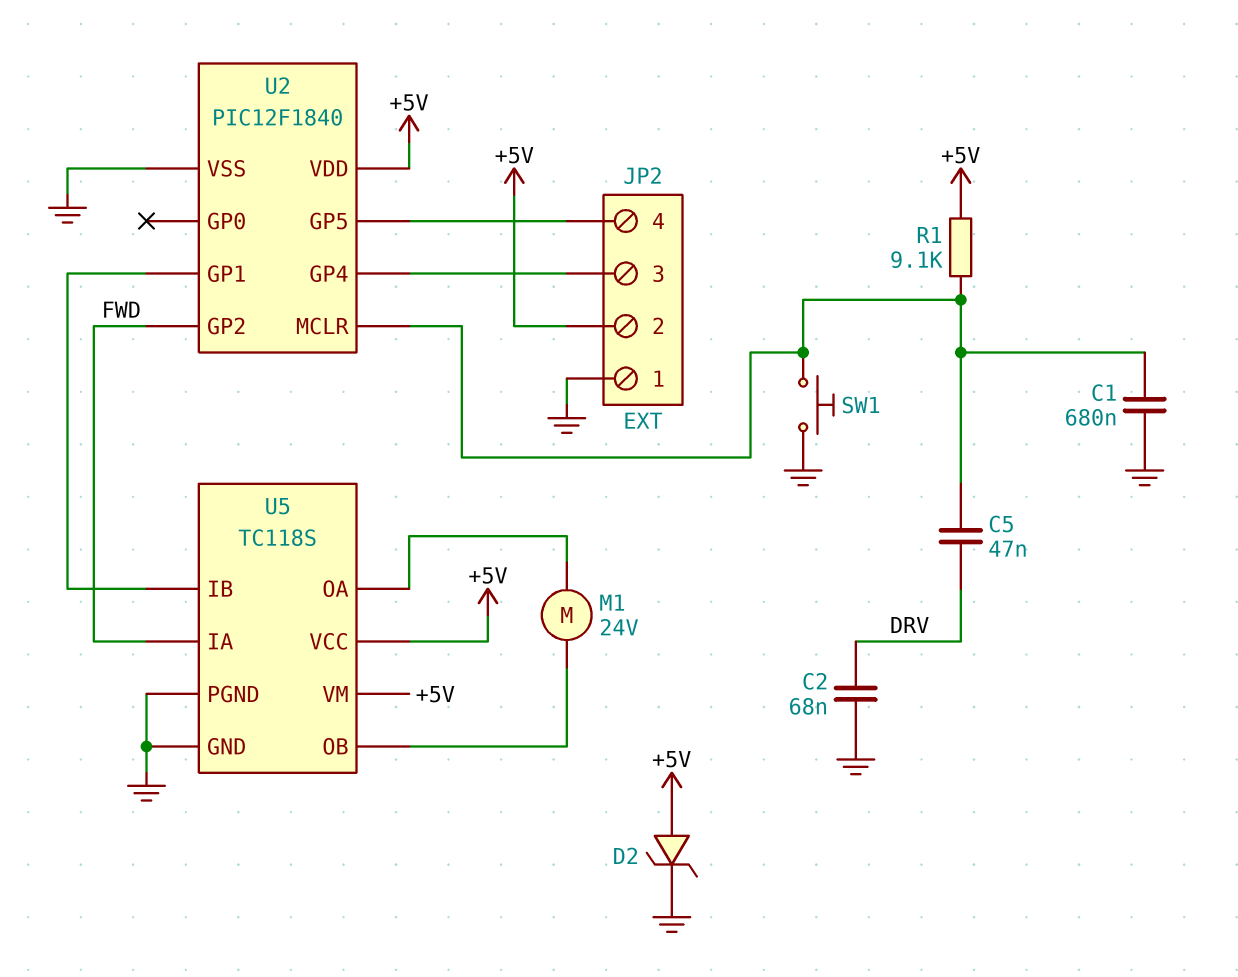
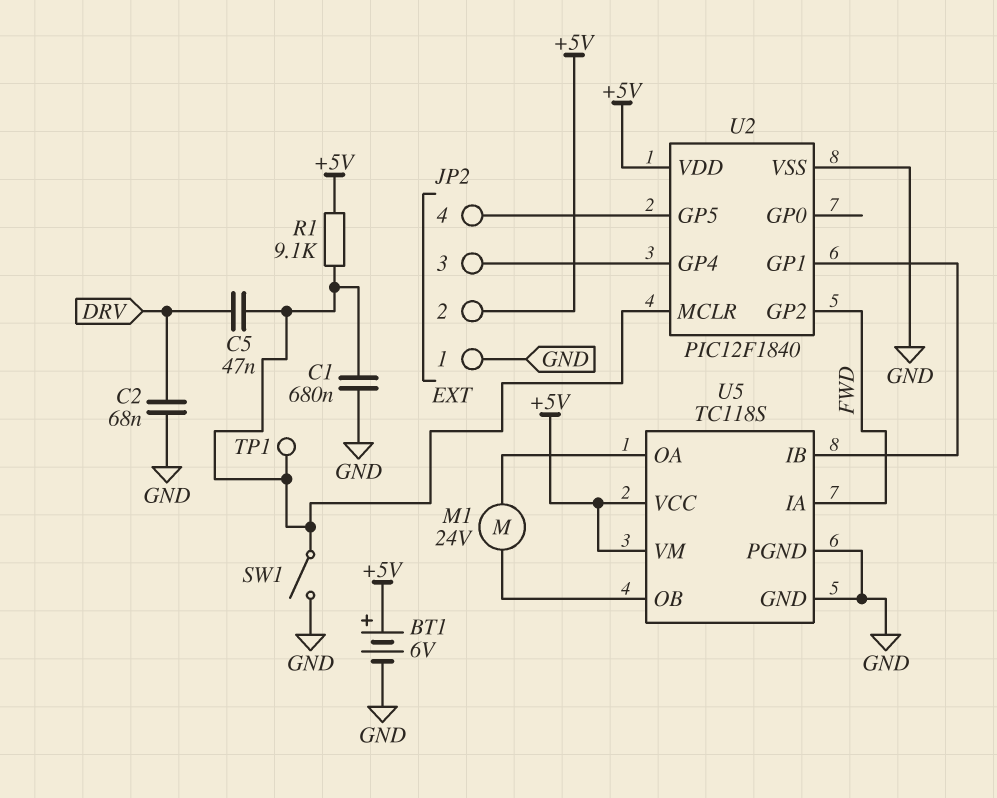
BT1: none -> 6V (plus +5V, minus GND)
D2: zener (A +5V, K GND) -> none
SW1: button (GND, U2/MCLR) -> switch (GND, U2/MCLR)
TP1: none -> test point (U2/MCLR)

